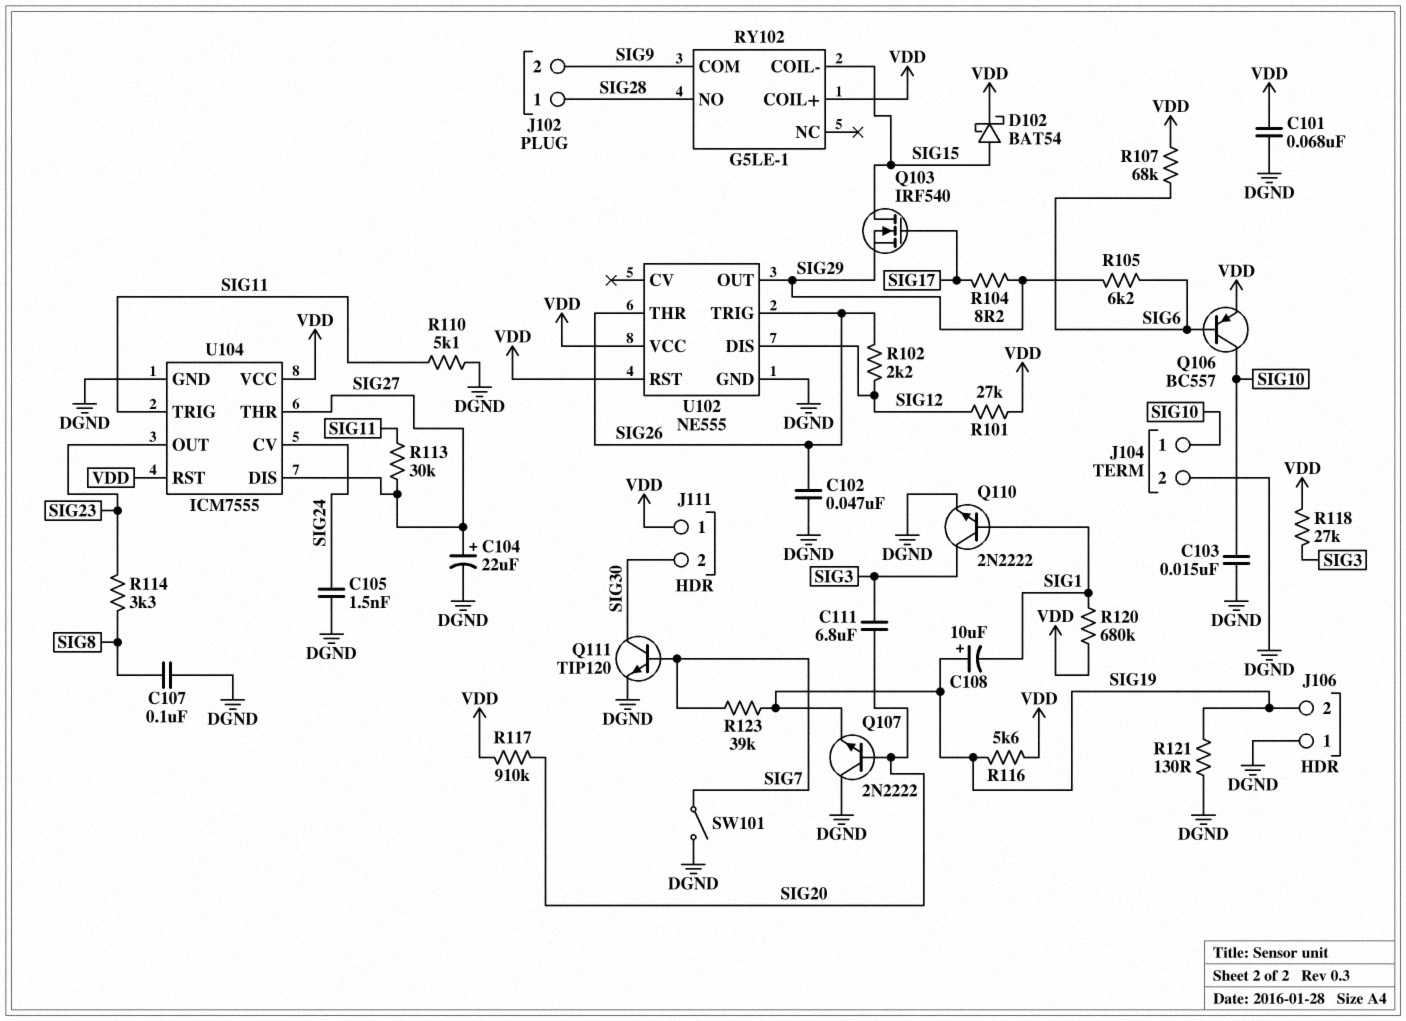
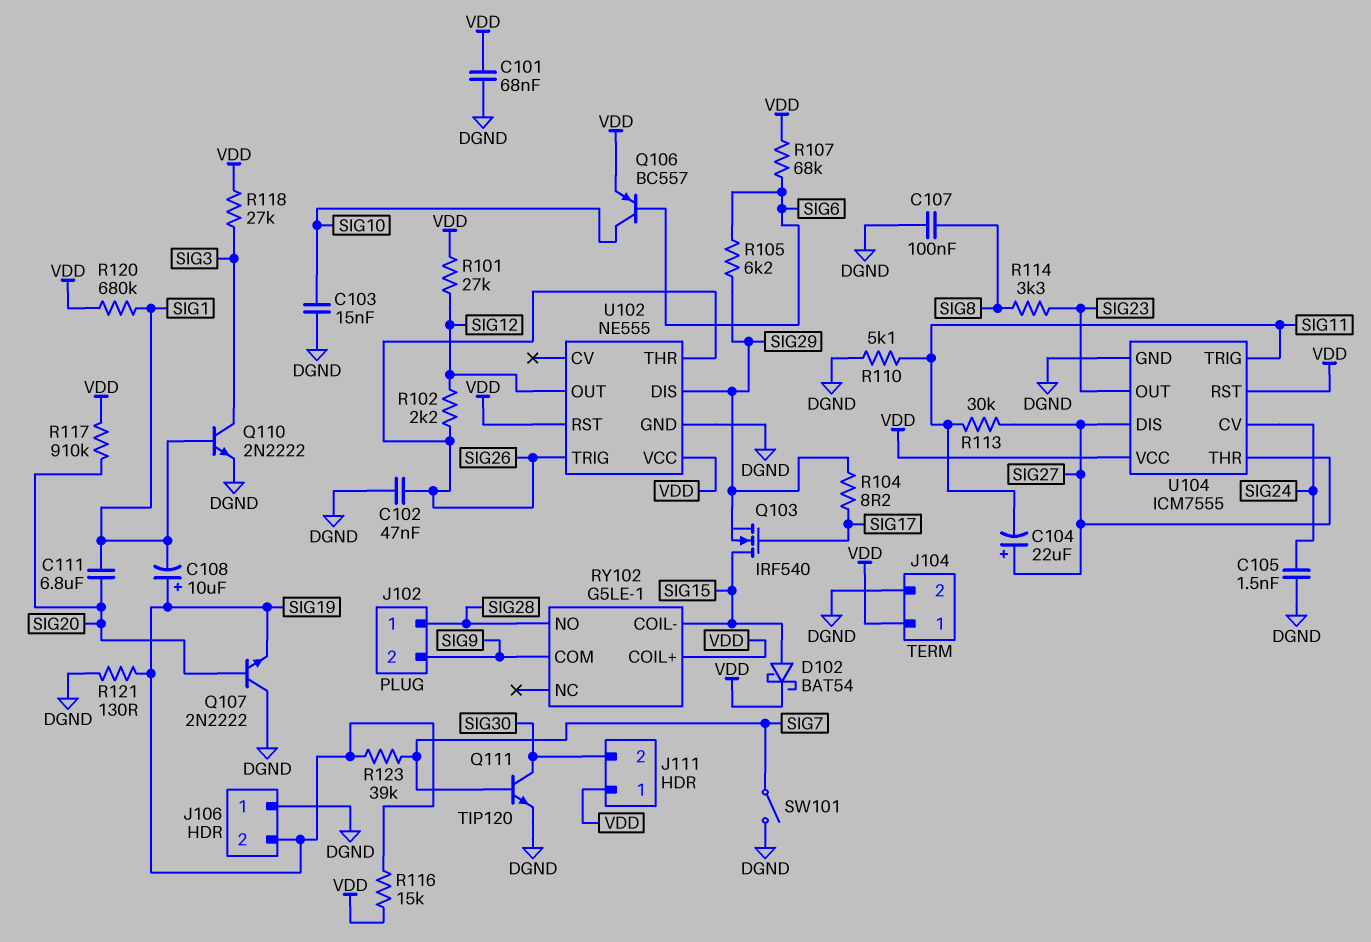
C104: 22uF (plus SIG27, minus DGND) -> 22uF (plus SIG27, minus SIG11)
C111: 6.8uF (SIG3, SIG20) -> 6.8uF (SIG1, SIG20)
J104 pin 1: SIG10 -> VDD
R116: 5.6k (SIG19, VDD) -> 15k (SIG19, VDD)
U102 pin DIS: SIG12 -> SIG29
U102 pin OUT: SIG29 -> SIG12

